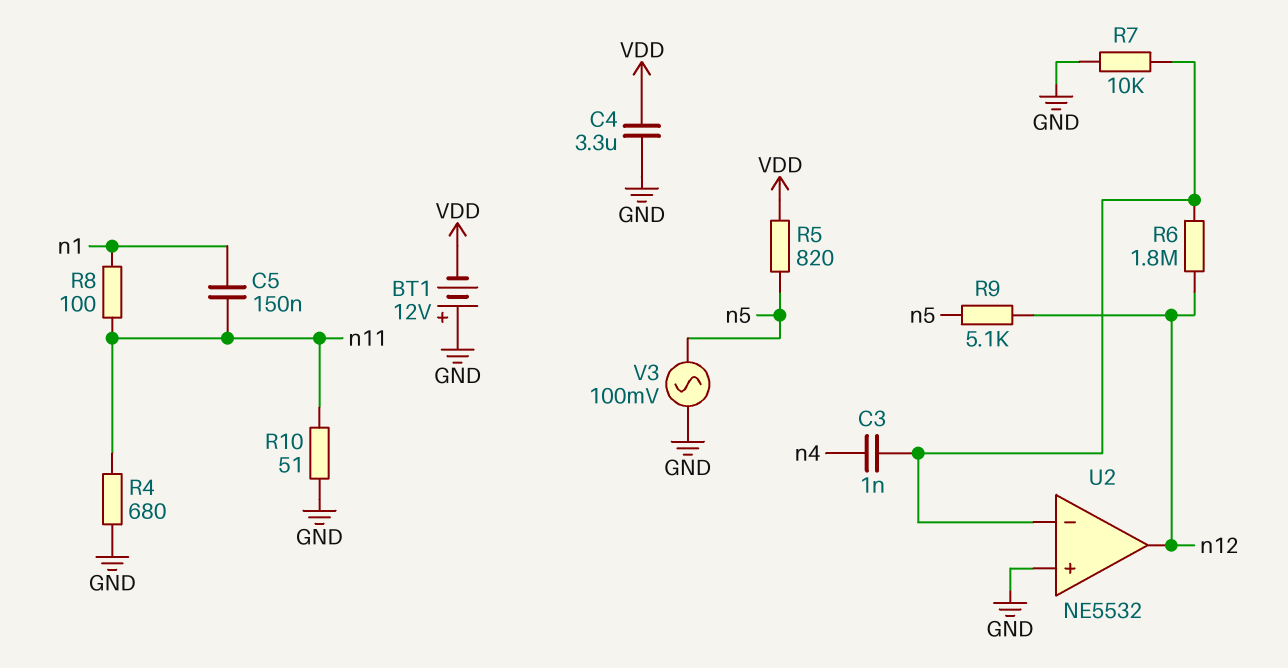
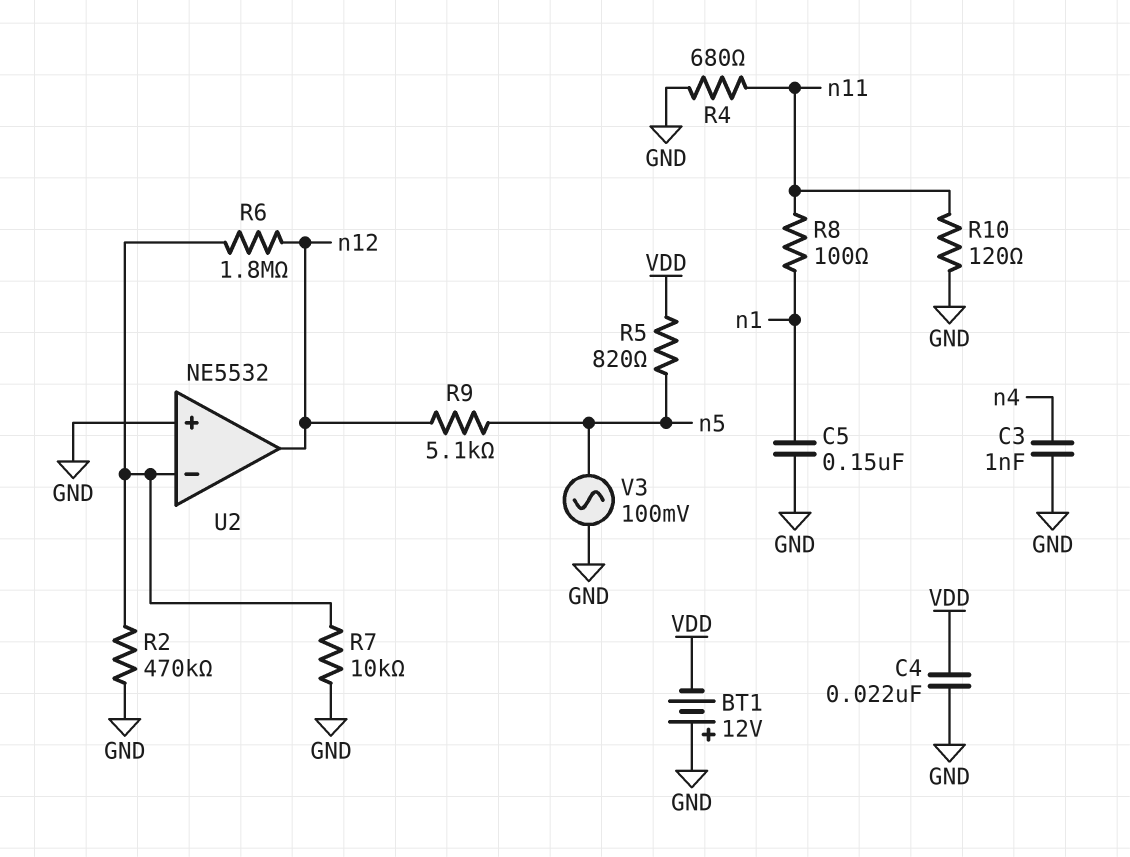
C3: 1nF (U2/in-, n4) -> 1nF (GND, n4)
C4: 3.3uF (GND, VDD) -> 22nF (GND, VDD)
C5: 150nF (n1, n11) -> 150nF (GND, n1)
R2: none -> 470k (GND, U2/in-)
R10: 51 (GND, n11) -> 120 (GND, n11)

